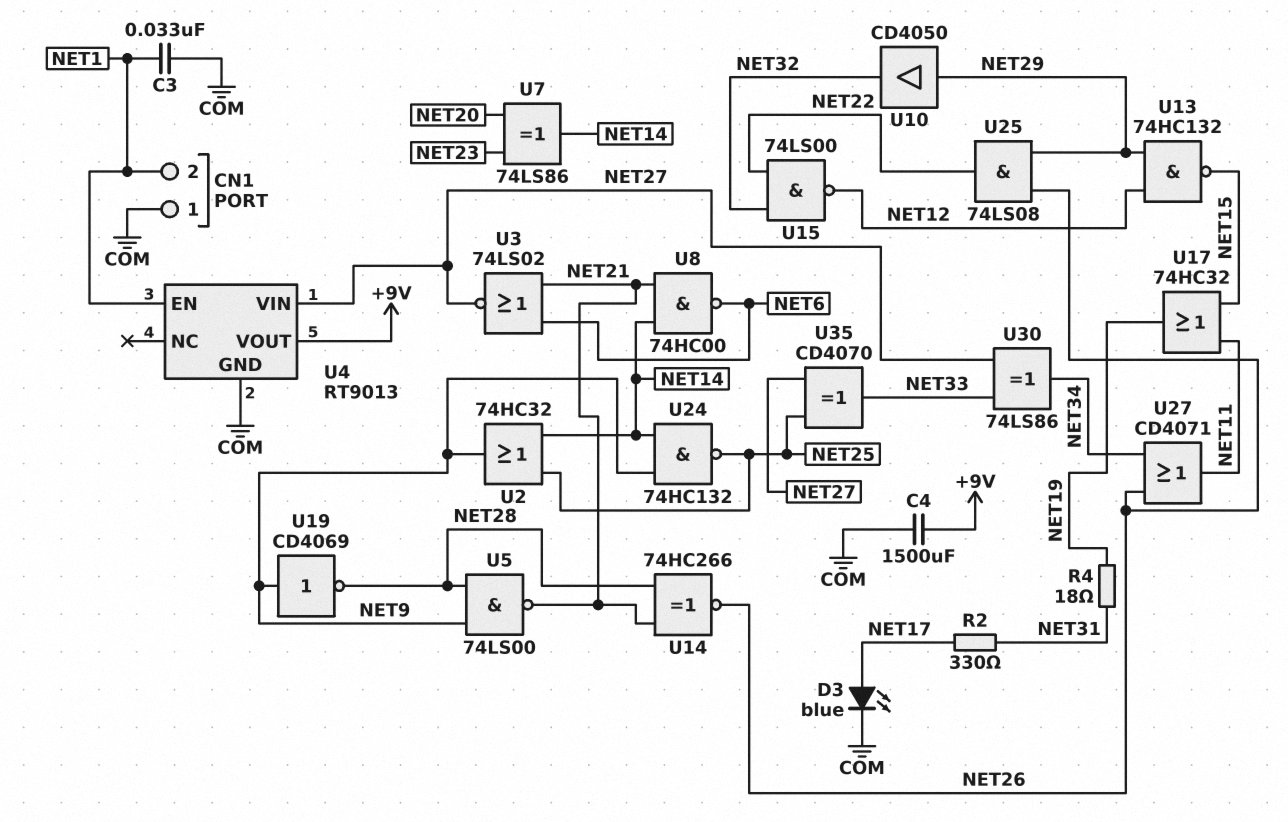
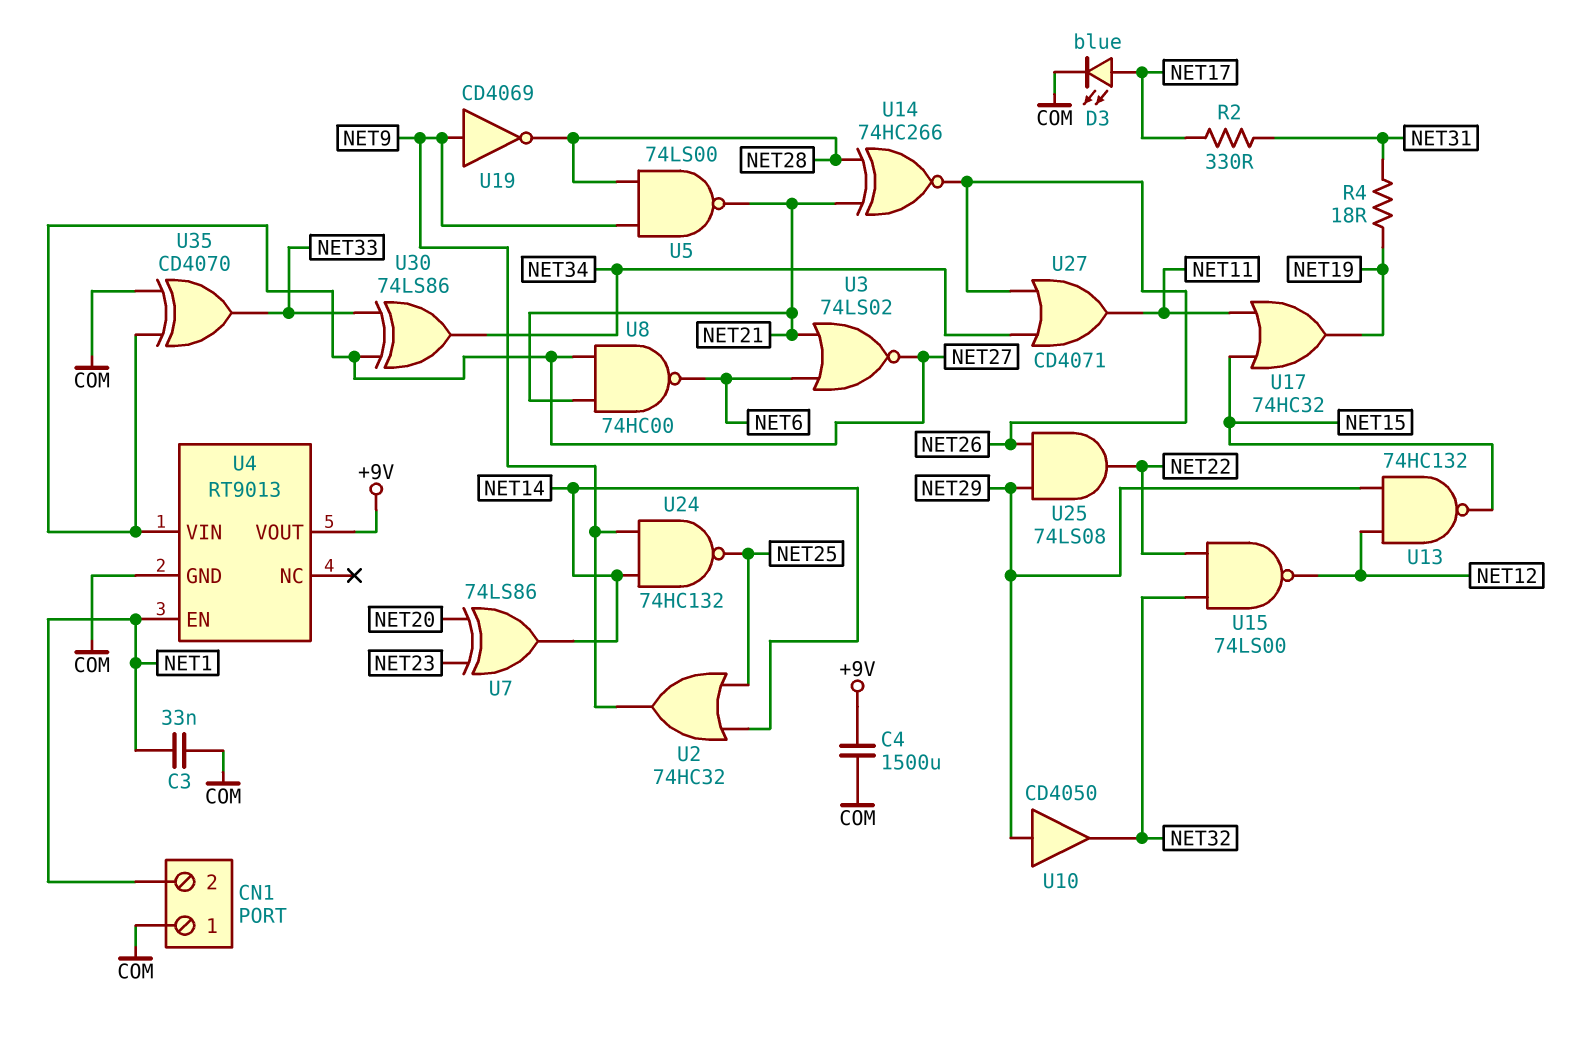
U8: NAND 74HC00 (in NET14, in NET21, out NET6) -> NAND 74HC00 (in NET21, in NET27, out NET6)
U35: XOR CD4070 (in NET25, in NET27, out NET33) -> XOR CD4070 (in COM, in NET27, out NET33)

